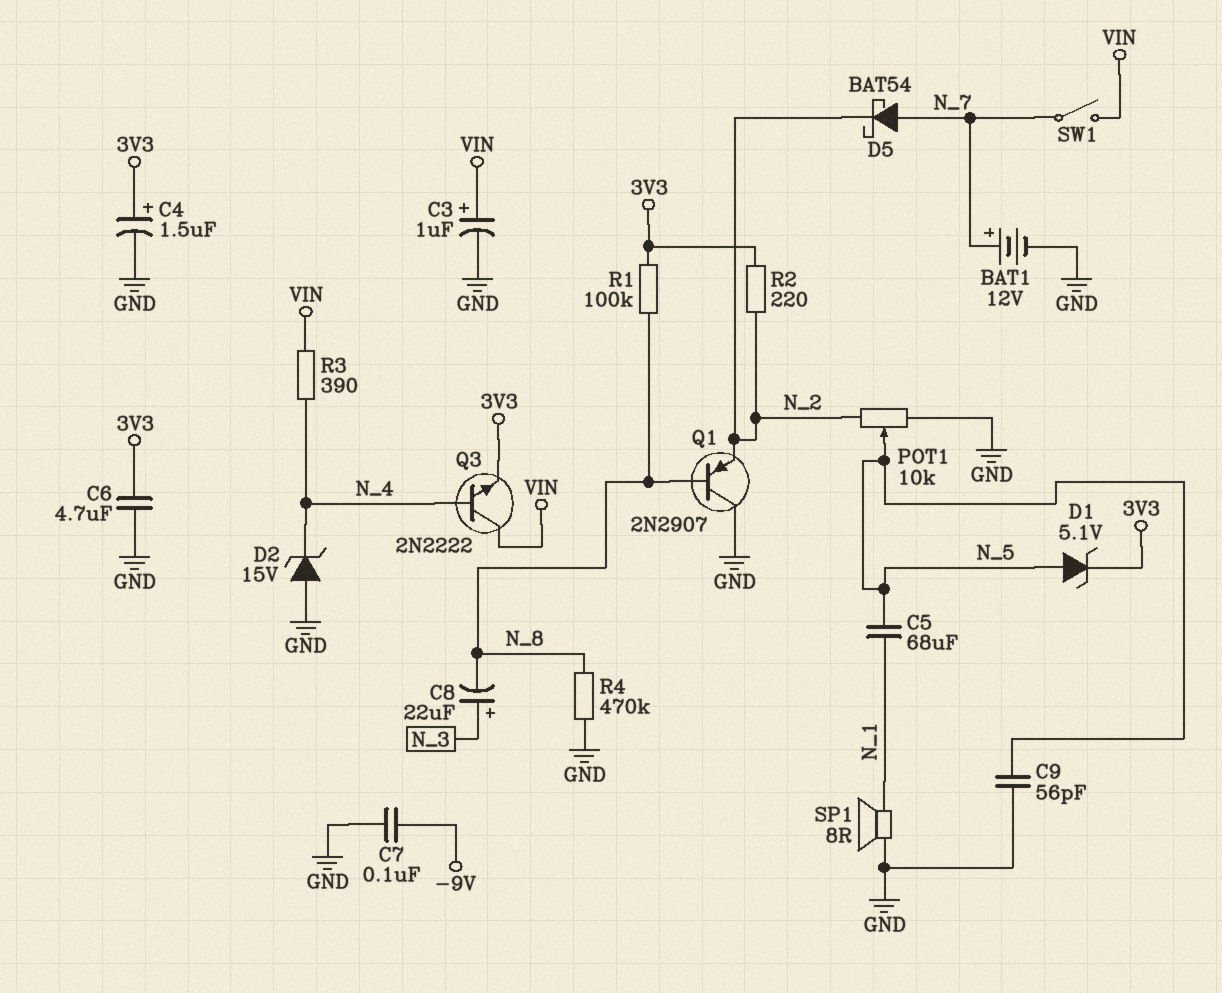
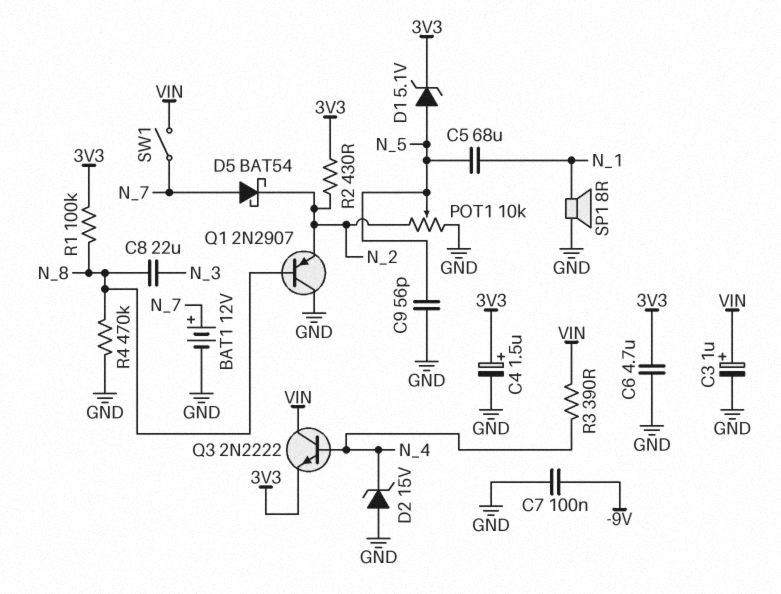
C8: 22uF (plus N_3, minus N_8) -> 22uF (N_3, N_8)
R2: 220 (3V3, N_2) -> 430 (3V3, N_2)

